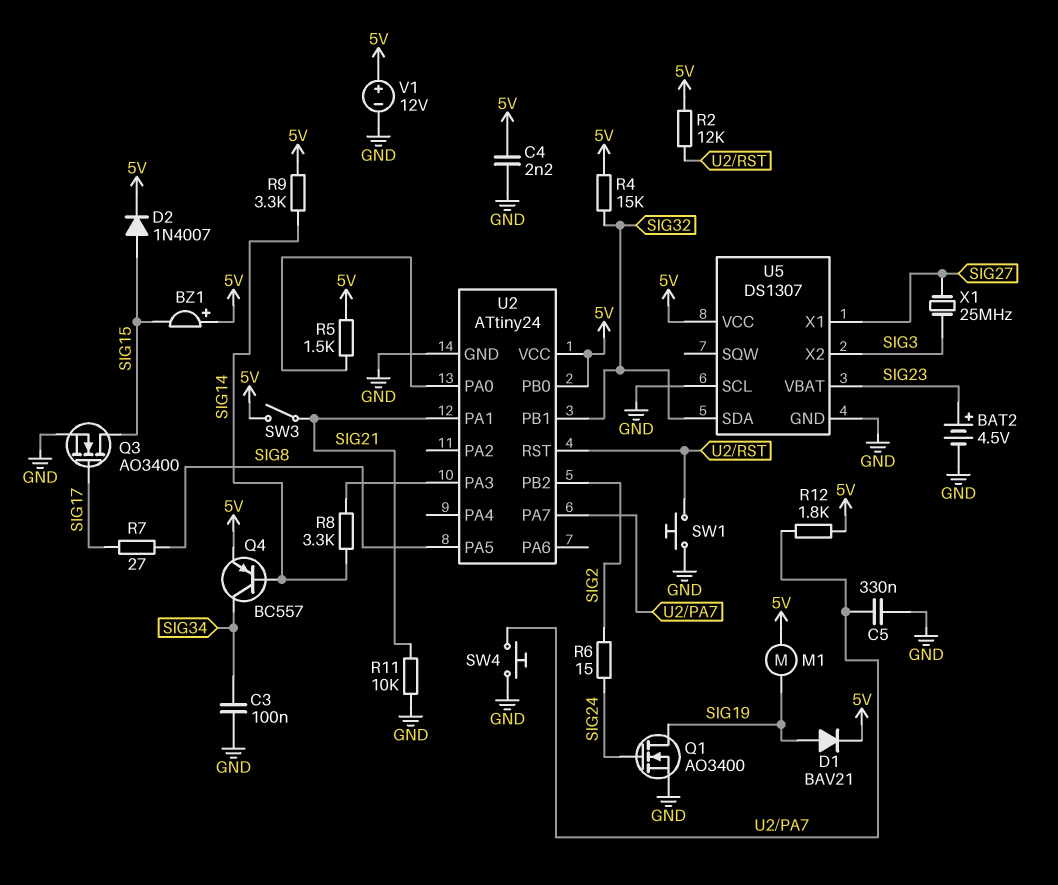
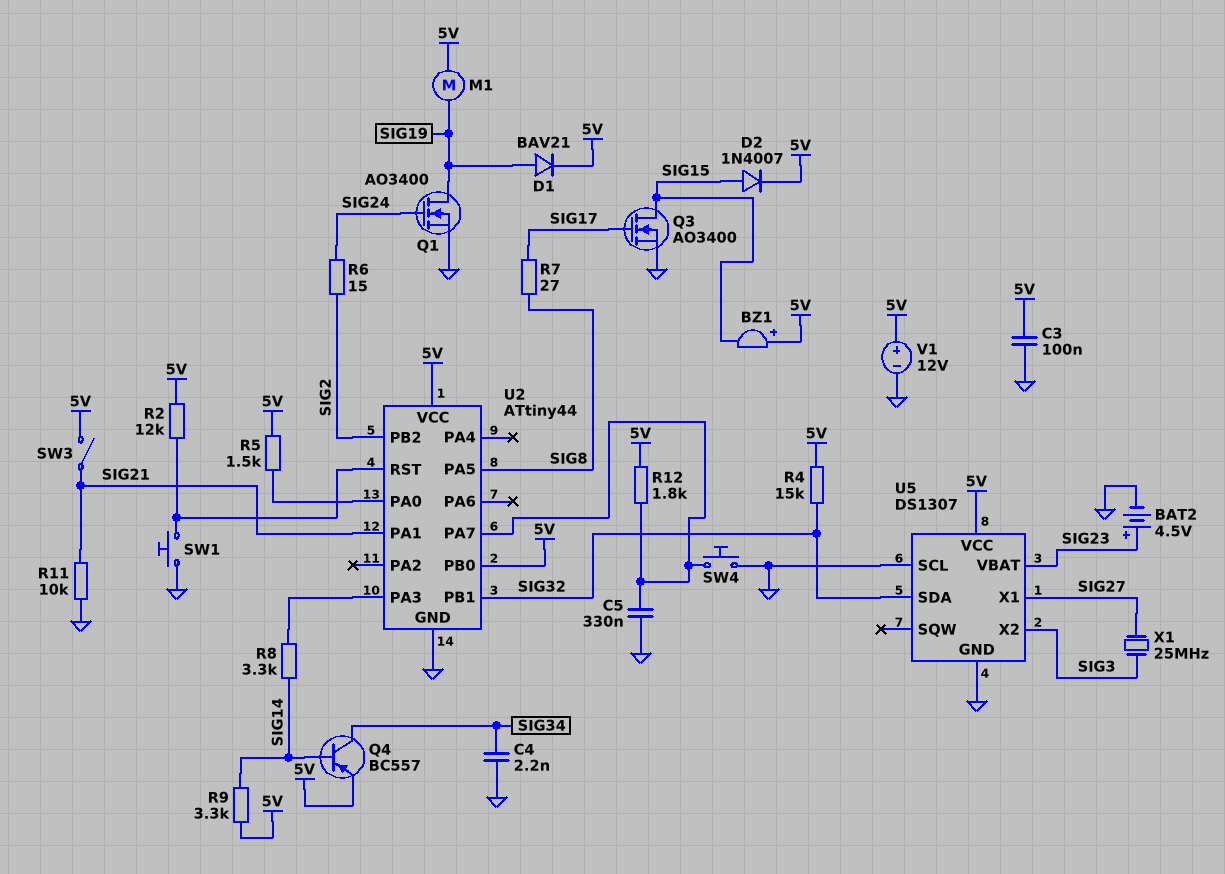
C3: 100nF (GND, SIG34) -> 100nF (5V, GND)
C4: 2.2nF (5V, GND) -> 2.2nF (GND, SIG34)
U2: ATtiny24 -> ATtiny44

